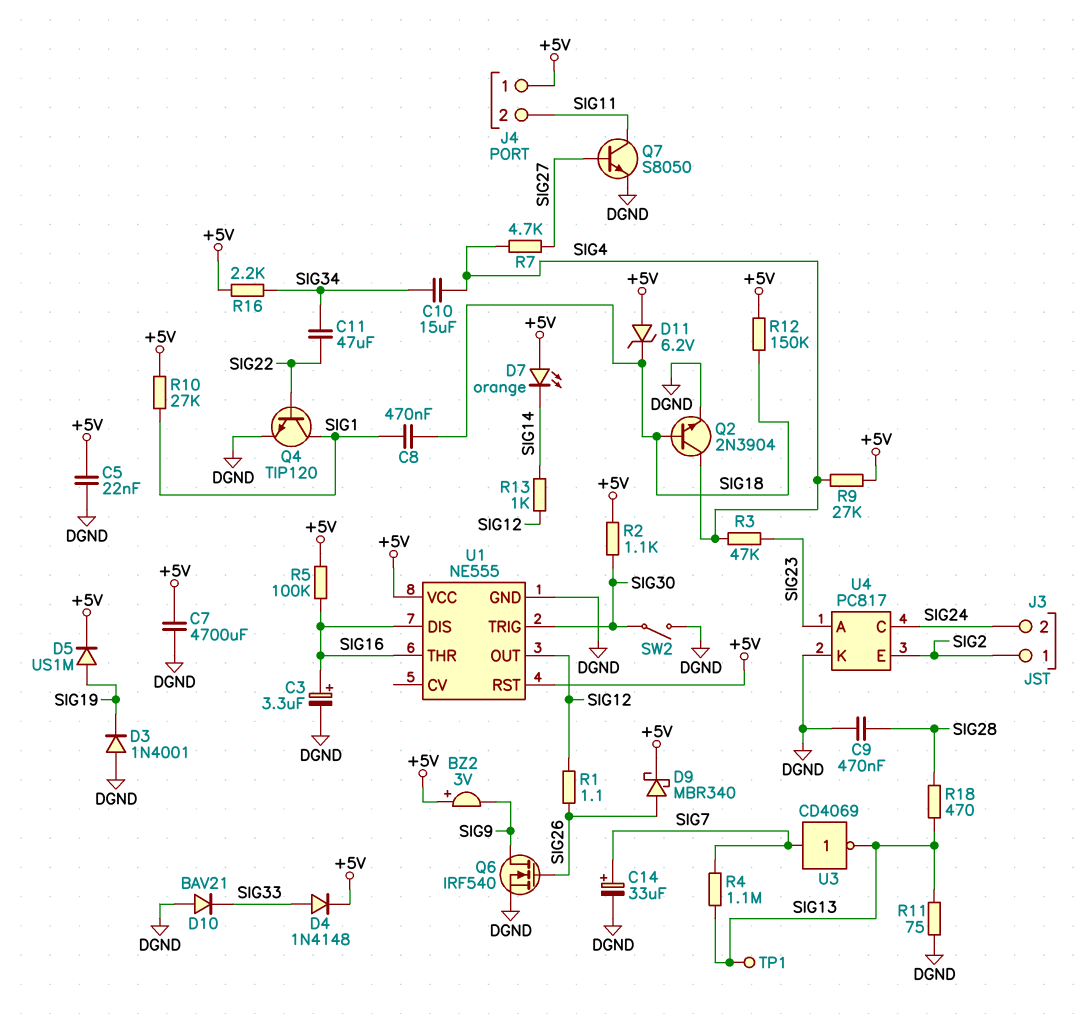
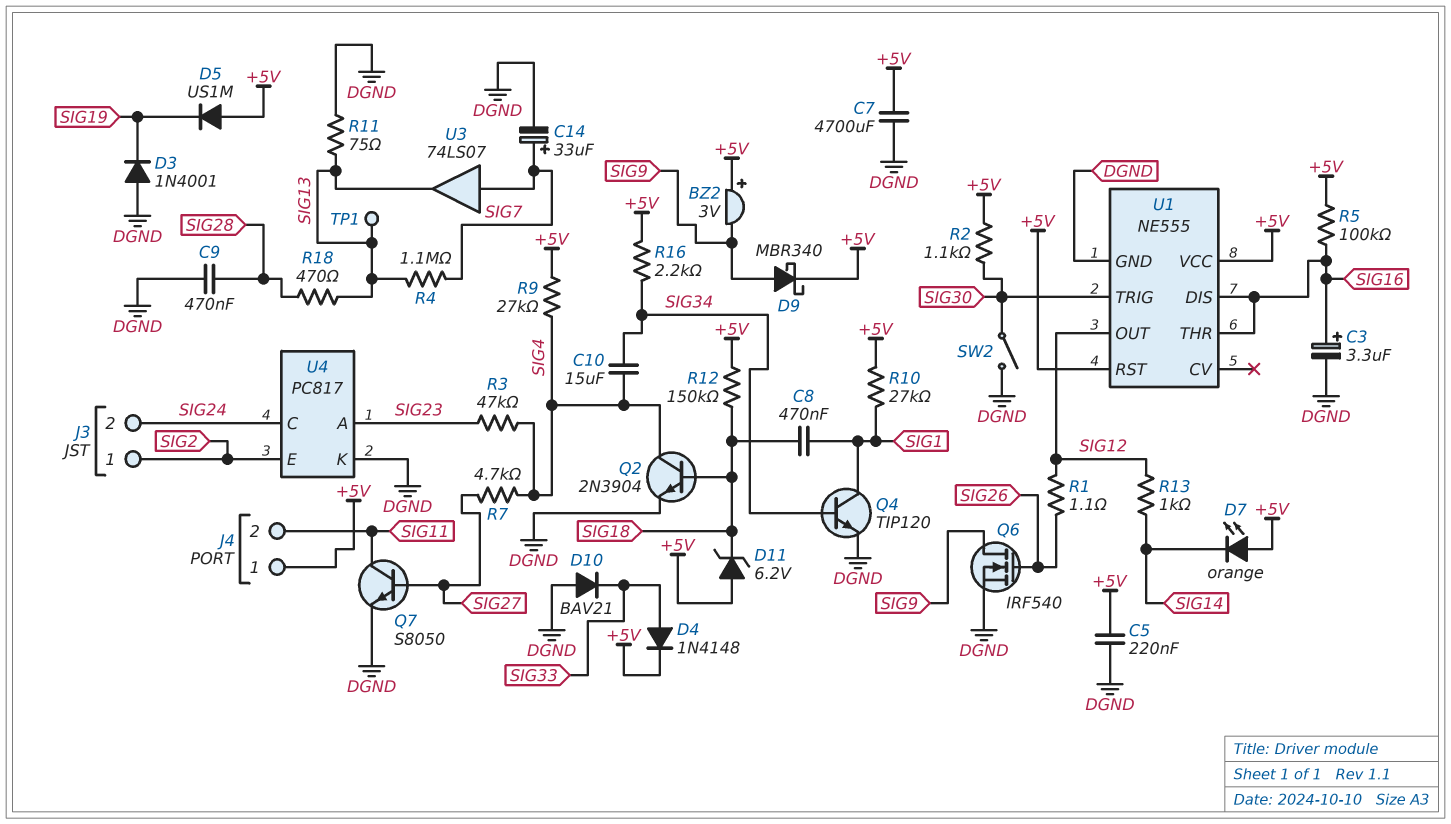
C5: 22nF (+5V, DGND) -> 220nF (+5V, DGND)
C11: 47uF (SIG22, SIG34) -> none
D5: diode US1M (A SIG19, K +5V) -> diode US1M (A +5V, K SIG19)
D9: schottky MBR340 (A SIG26, K +5V) -> schottky MBR340 (A SIG9, K +5V)
Q4: NPN TIP120 (B SIG22, C SIG1, E DGND) -> NPN TIP120 (B SIG34, C SIG1, E DGND)
U3: NOT CD4069 (in SIG7, out SIG13) -> buffer 74LS07 (in SIG7, out SIG13)

